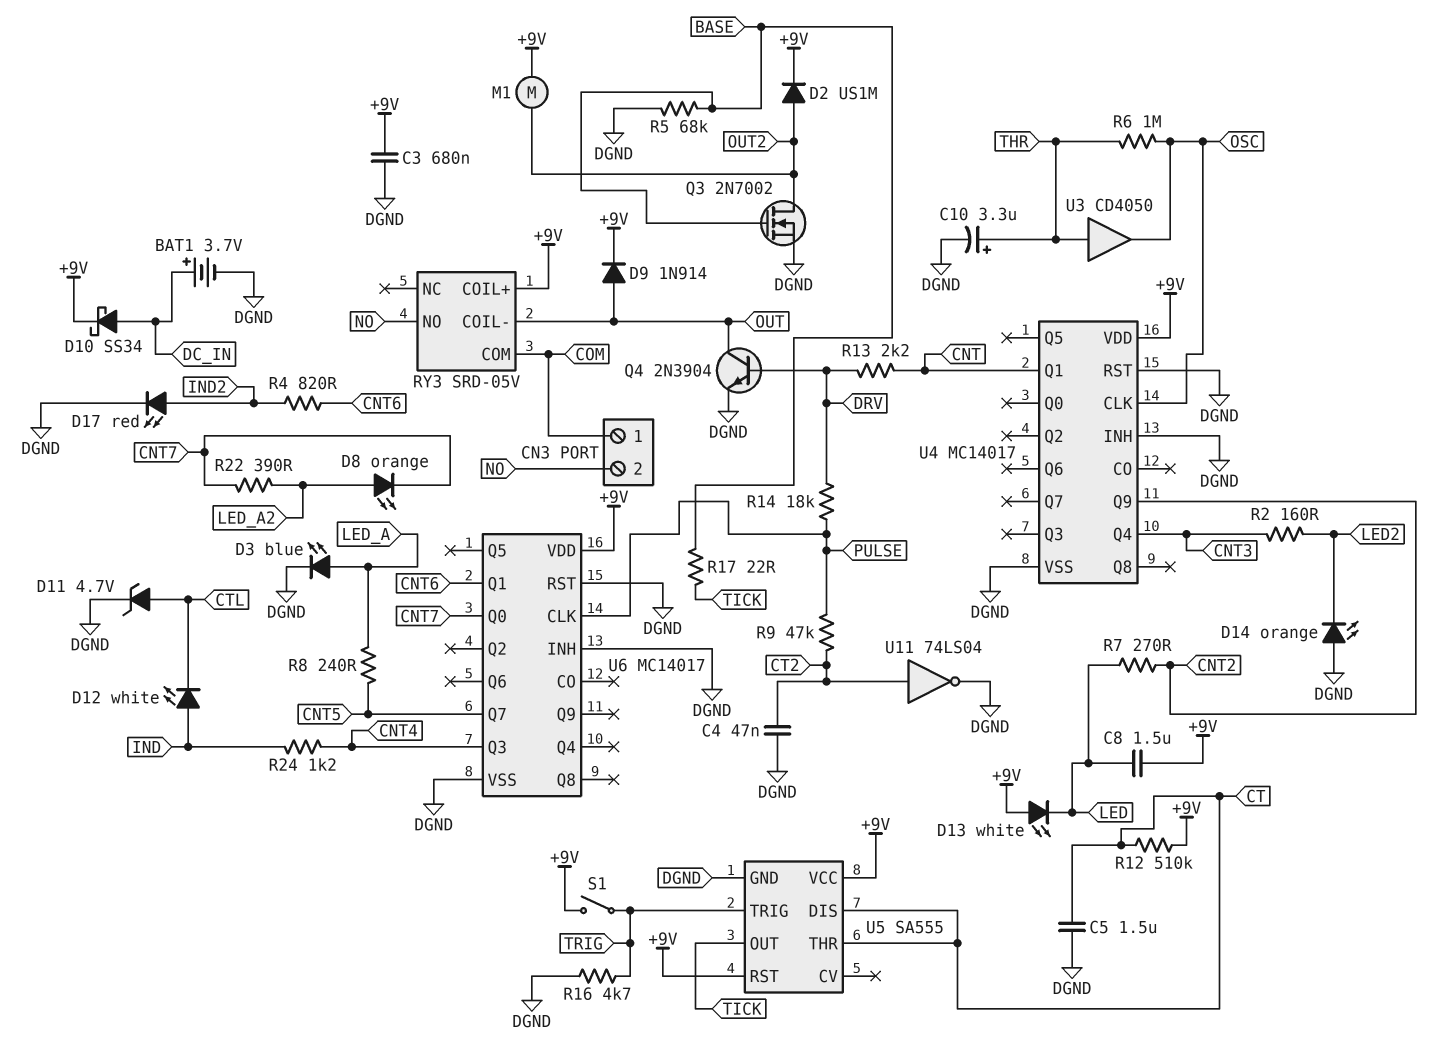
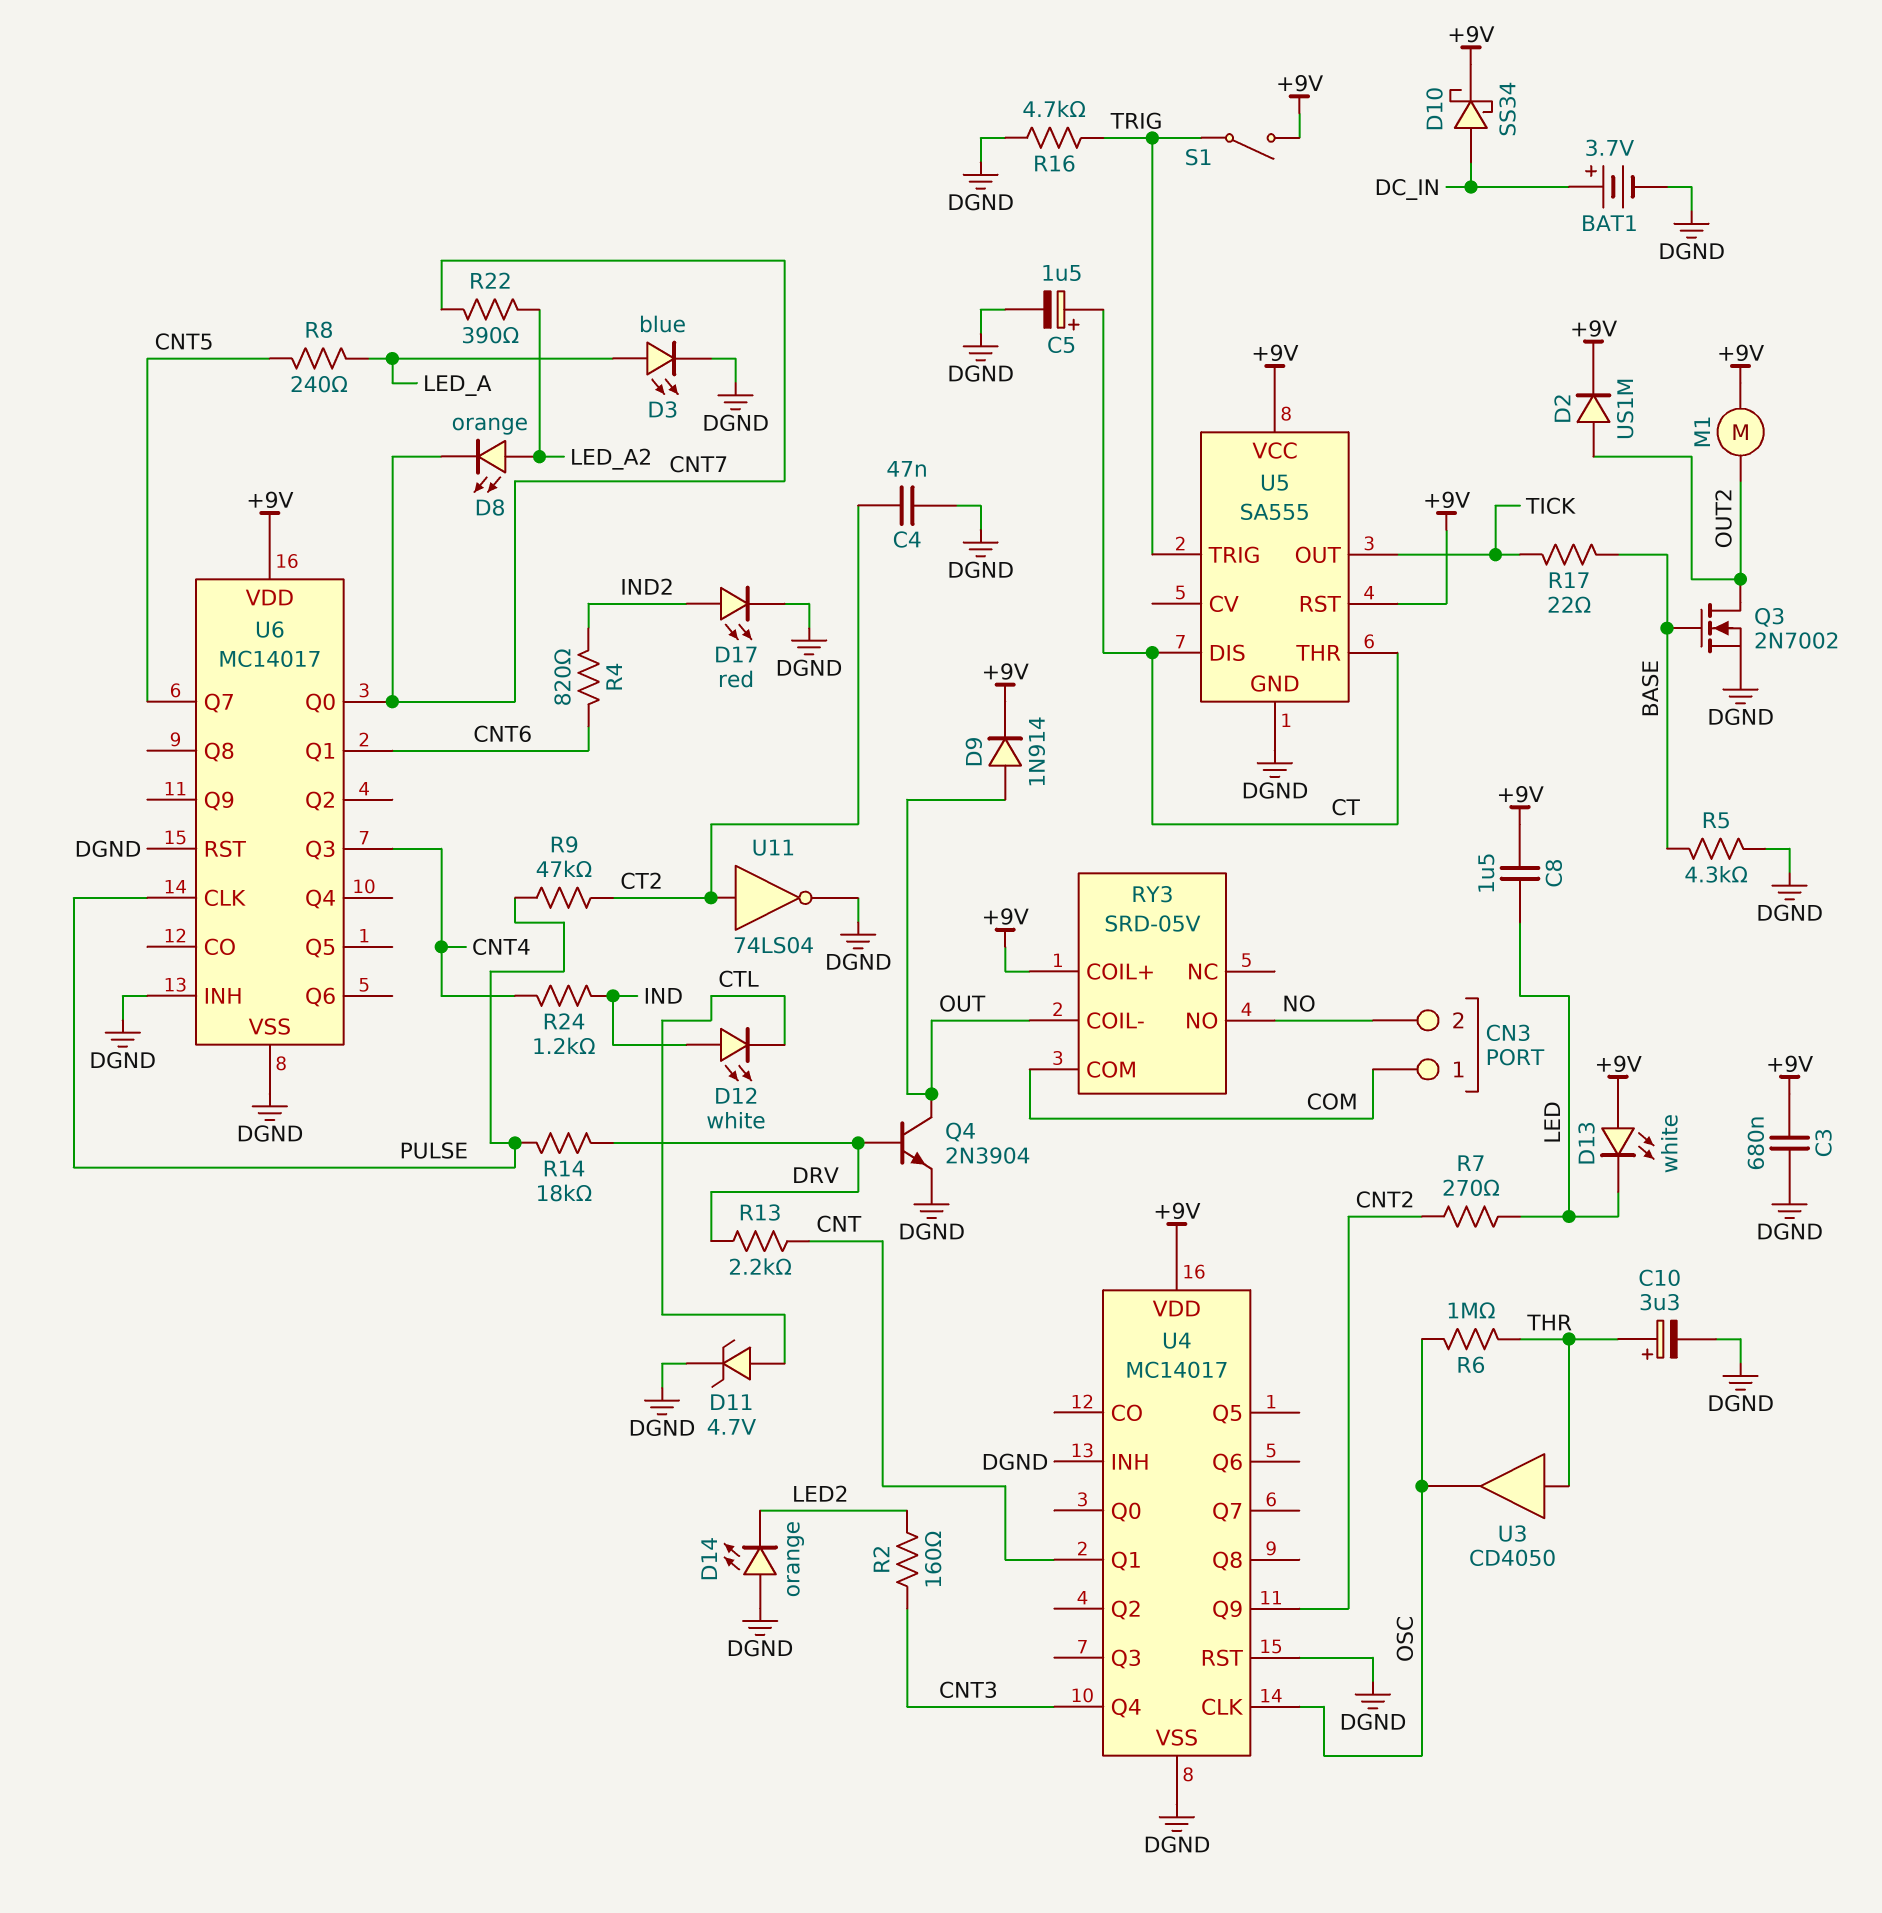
C5: 1.5uF (CT, DGND) -> 1.5uF (plus CT, minus DGND)
R5: 68k (BASE, DGND) -> 4.3k (BASE, DGND)
R12: 510k (+9V, CT) -> none

